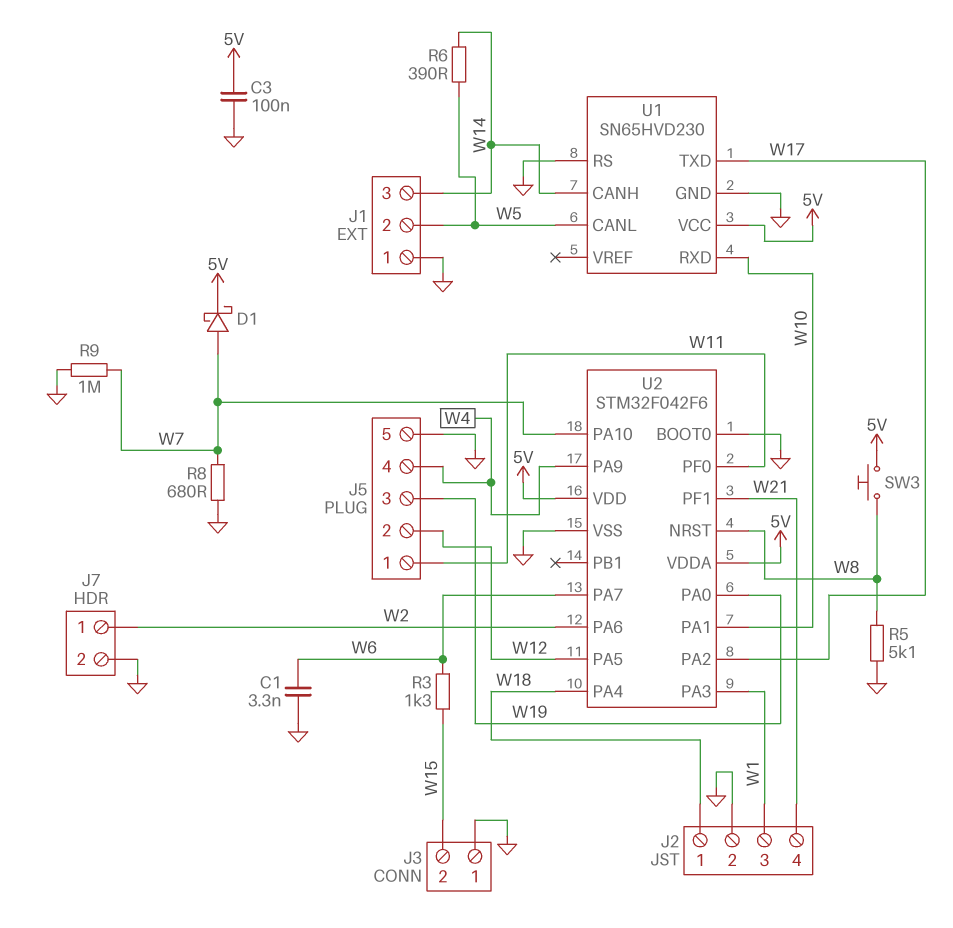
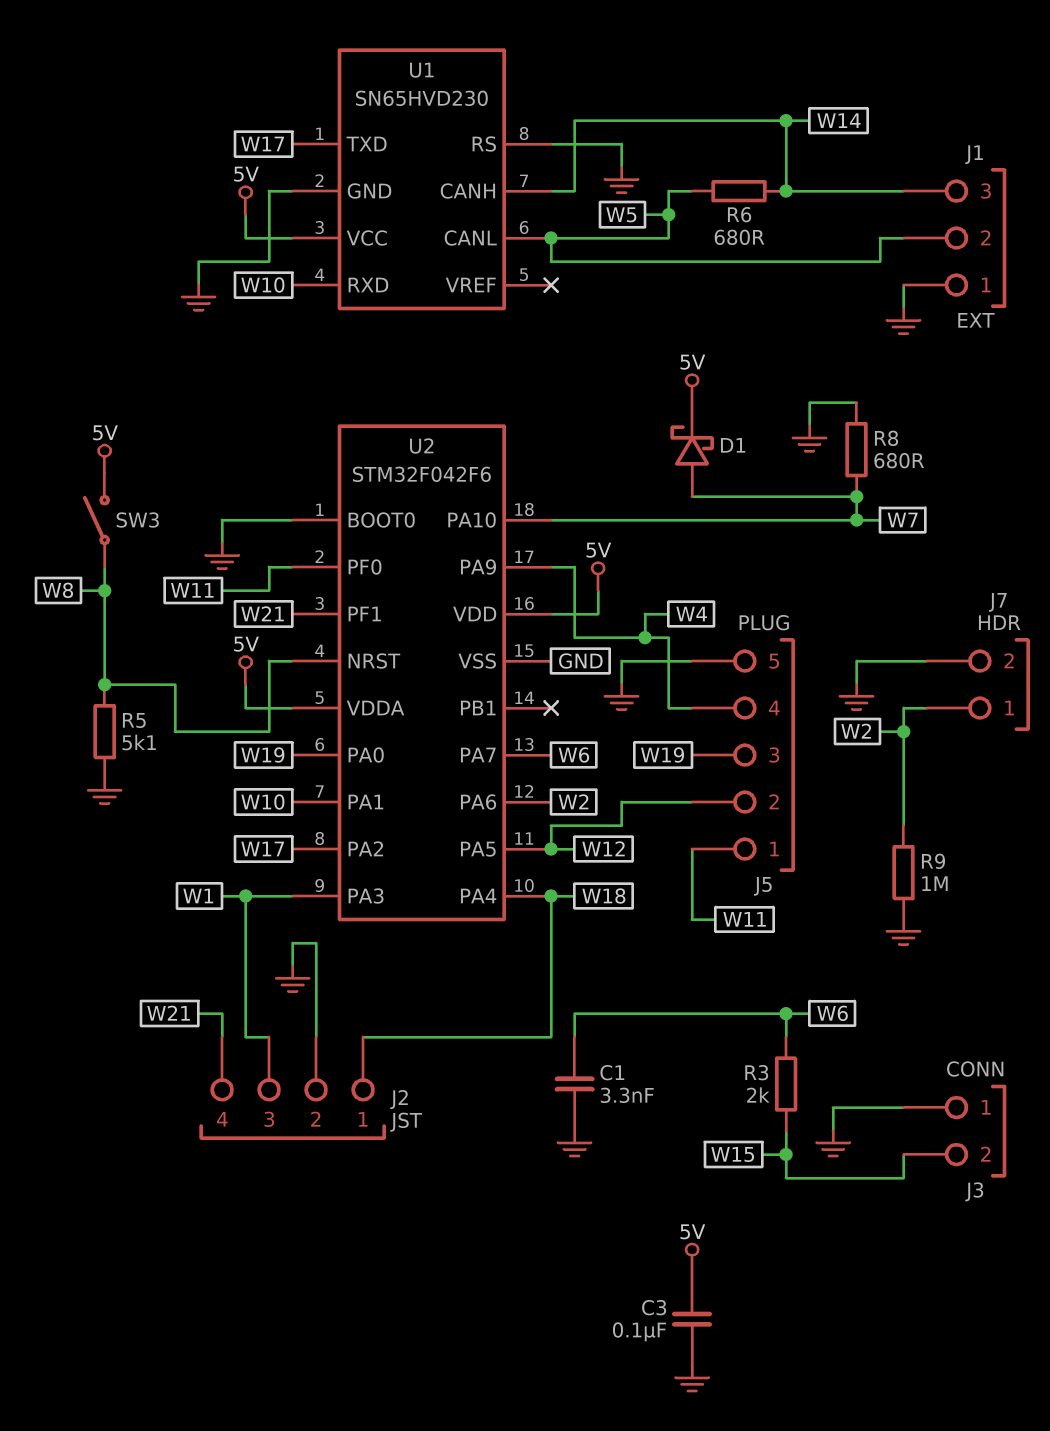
R3: 1.3k (W6, W15) -> 2k (W6, W15)
R6: 390 (W5, W14) -> 680 (W5, W14)
R9: 1M (GND, W7) -> 1M (GND, W2)
SW3: button (5V, W8) -> switch (5V, W8)

